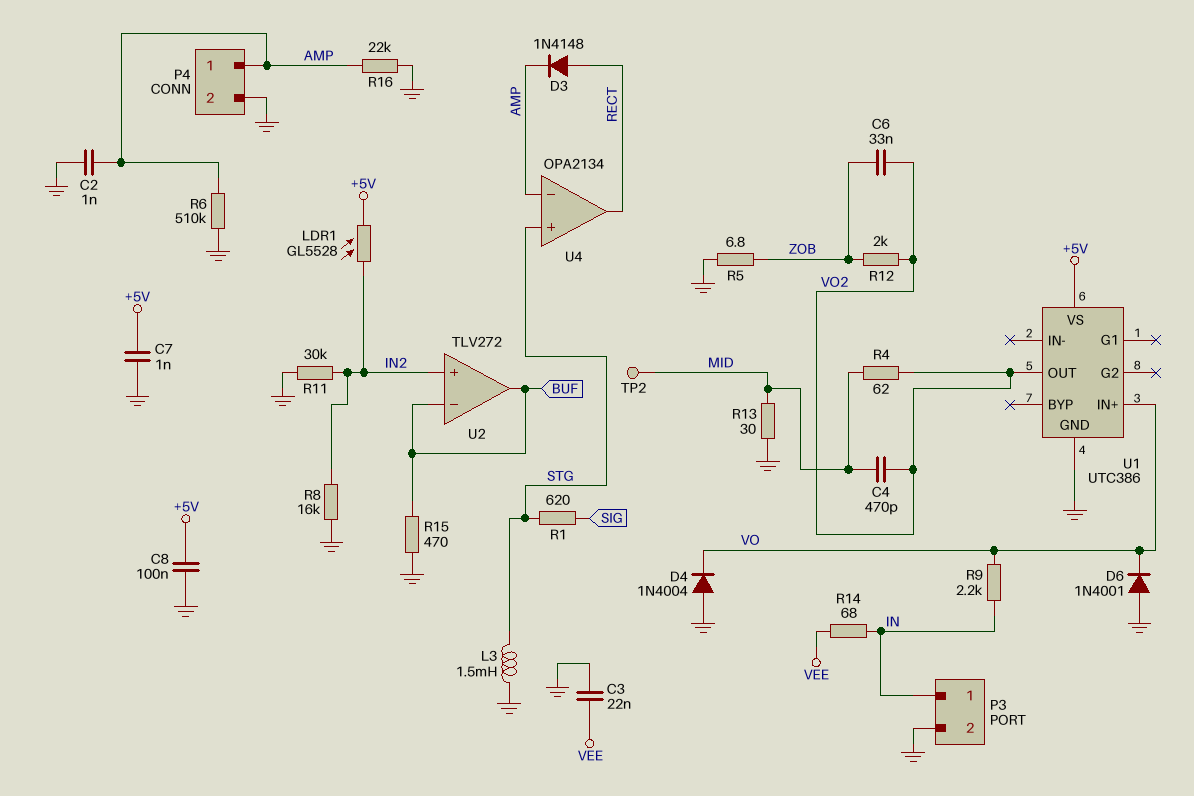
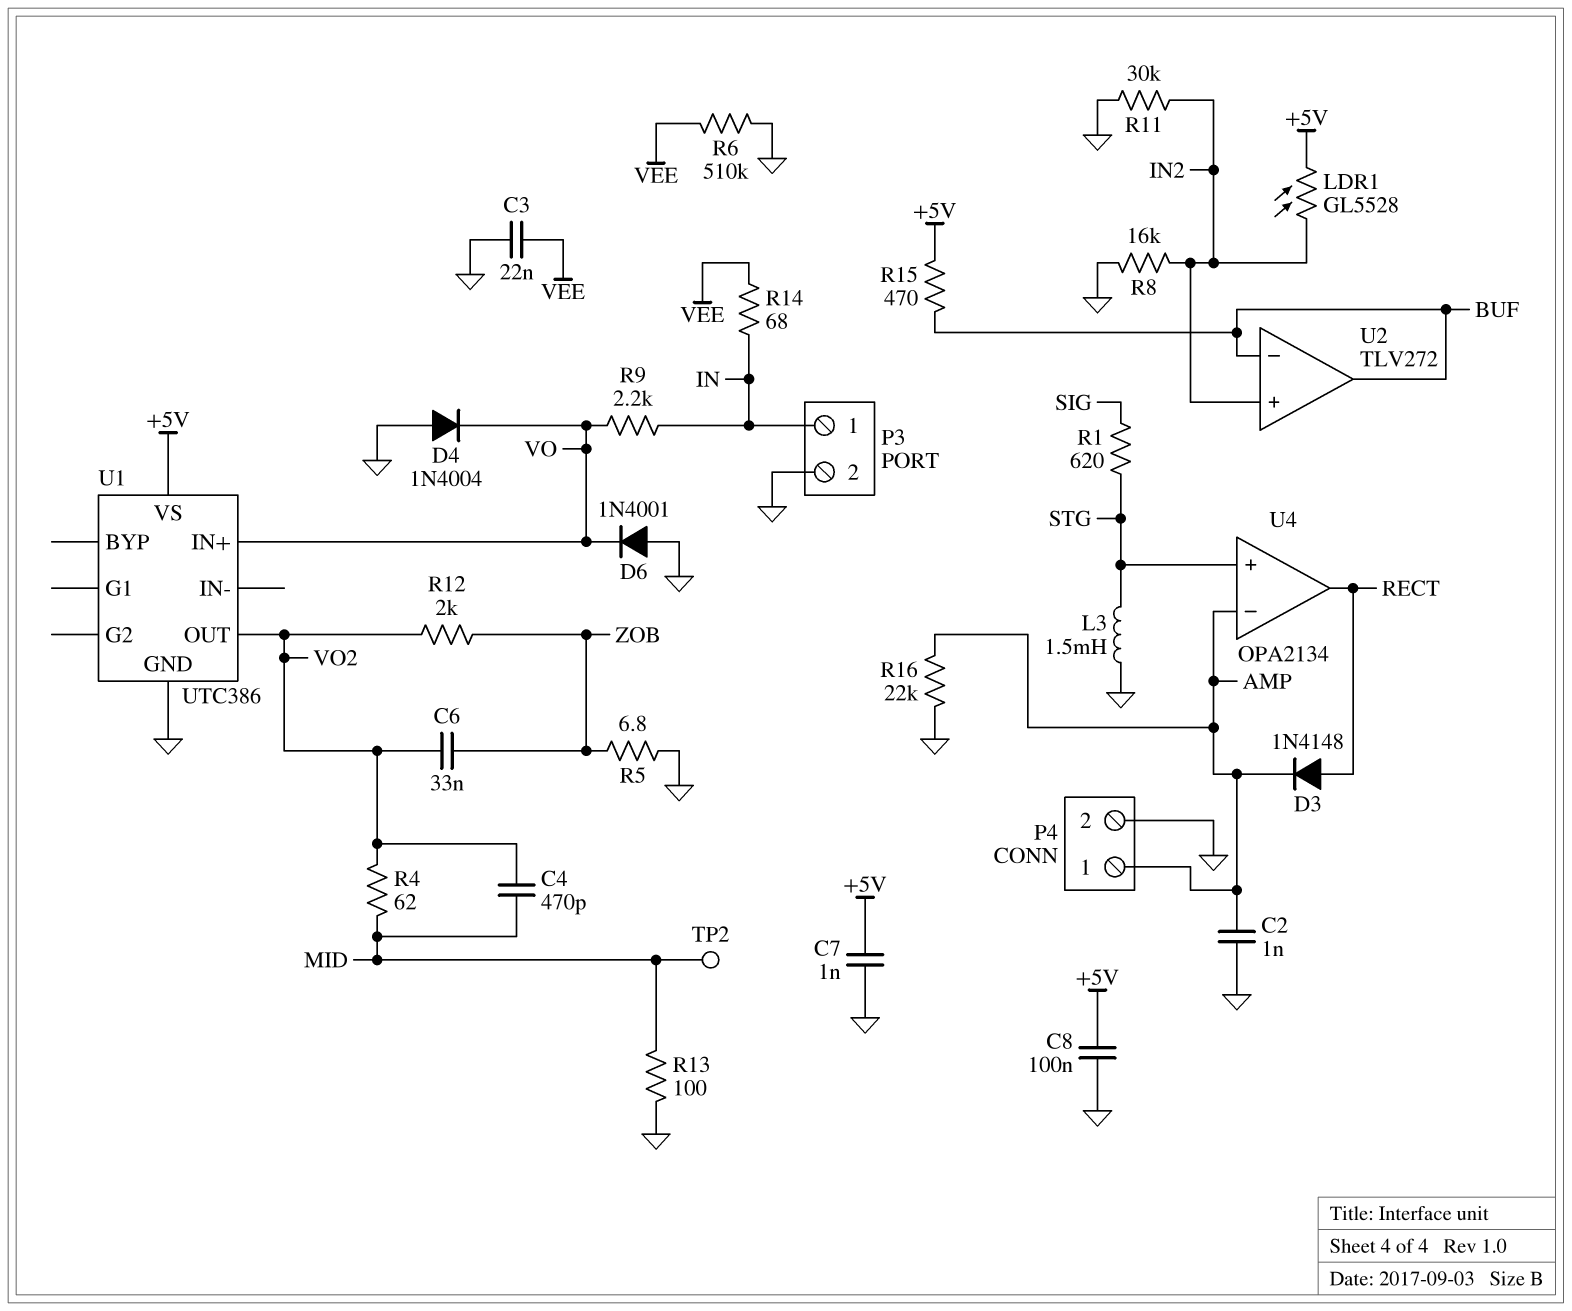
R6: 510k (AMP, GND) -> 510k (GND, VEE)
R13: 30 (GND, MID) -> 100 (GND, MID)
R15: 470 (BUF, GND) -> 470 (+5V, BUF)

